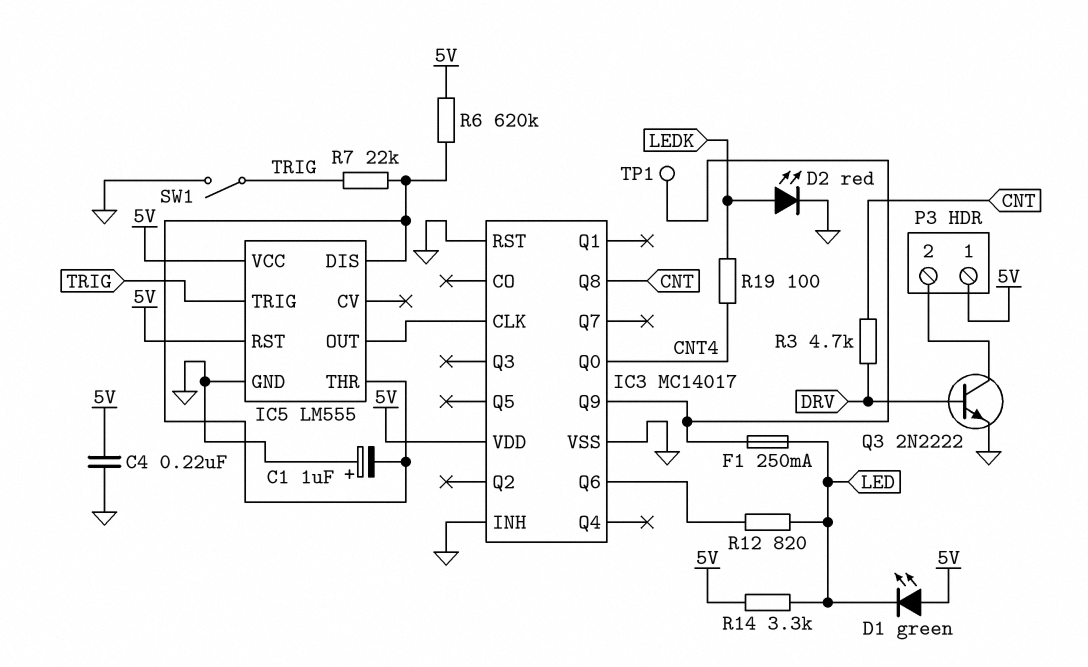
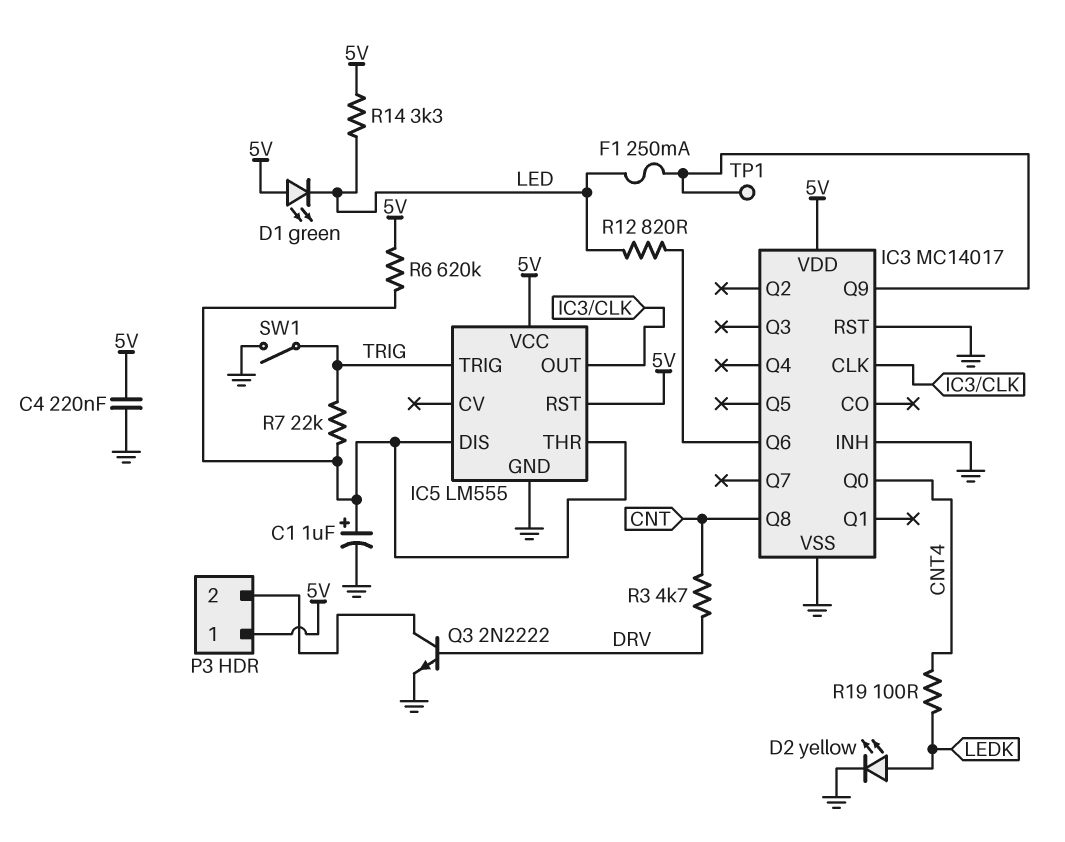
C1: 1uF (plus GND, minus IC5/DIS) -> 1uF (plus IC5/DIS, minus GND)
D2: LED red (A LEDK, K GND) -> LED yellow (A LEDK, K GND)

